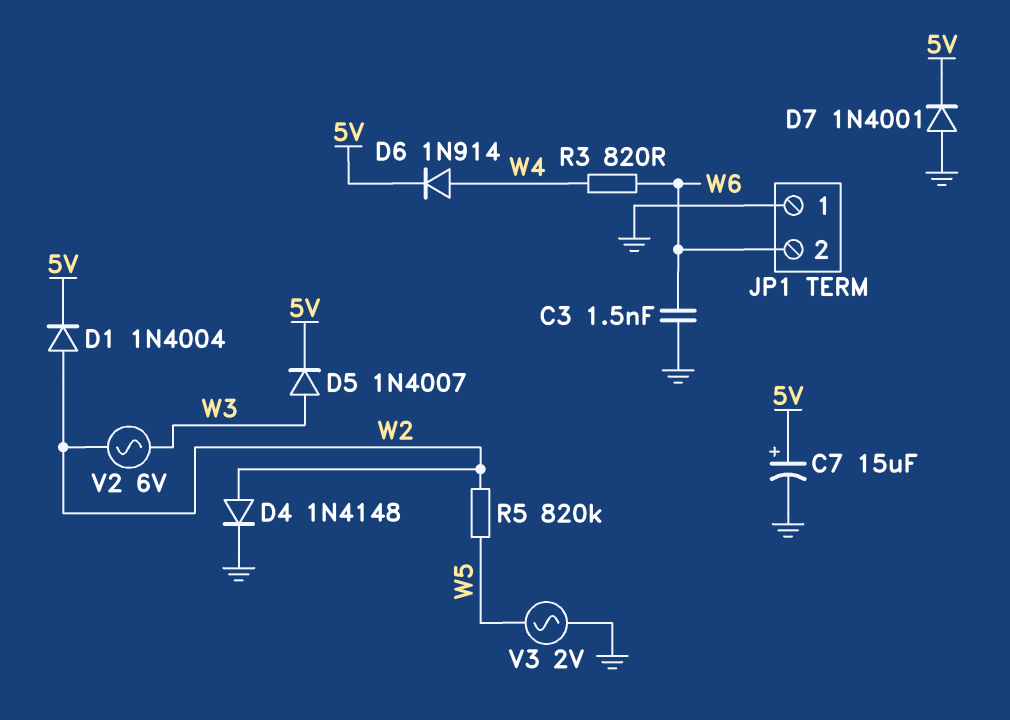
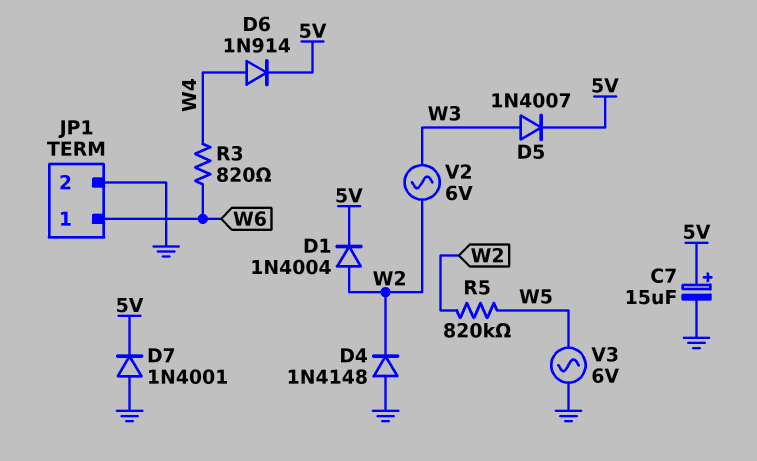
C3: 1.5nF (GND, W6) -> none
D4: diode 1N4148 (A W2, K GND) -> diode 1N4148 (A GND, K W2)
JP1 pin 1: GND -> W6
JP1 pin 2: W6 -> GND
V3: AC 2V (GND, W5) -> AC 6V (GND, W5)

